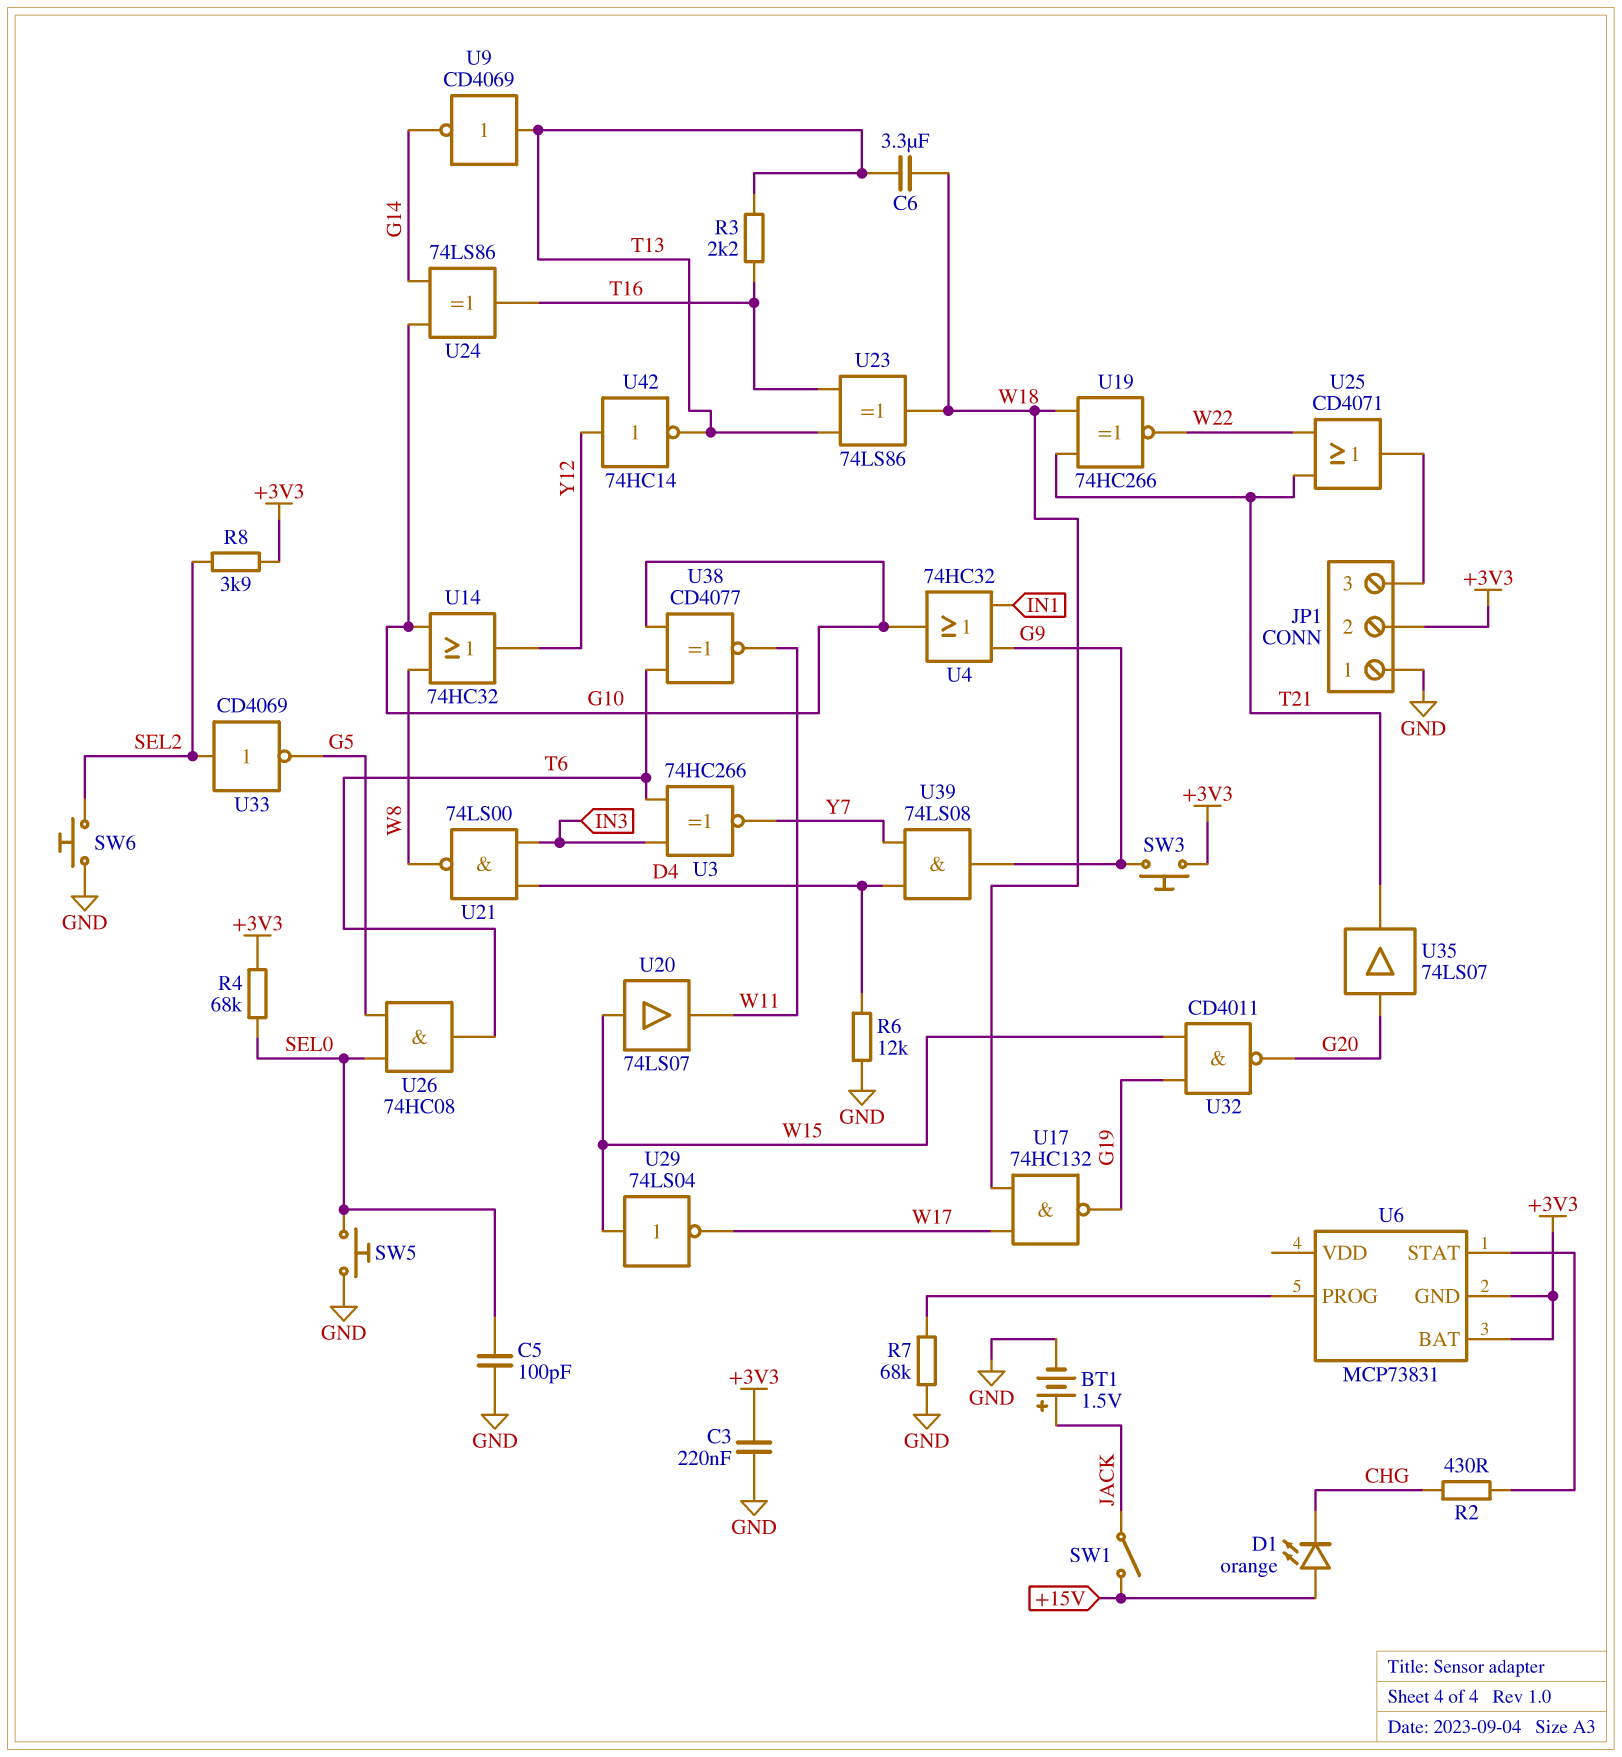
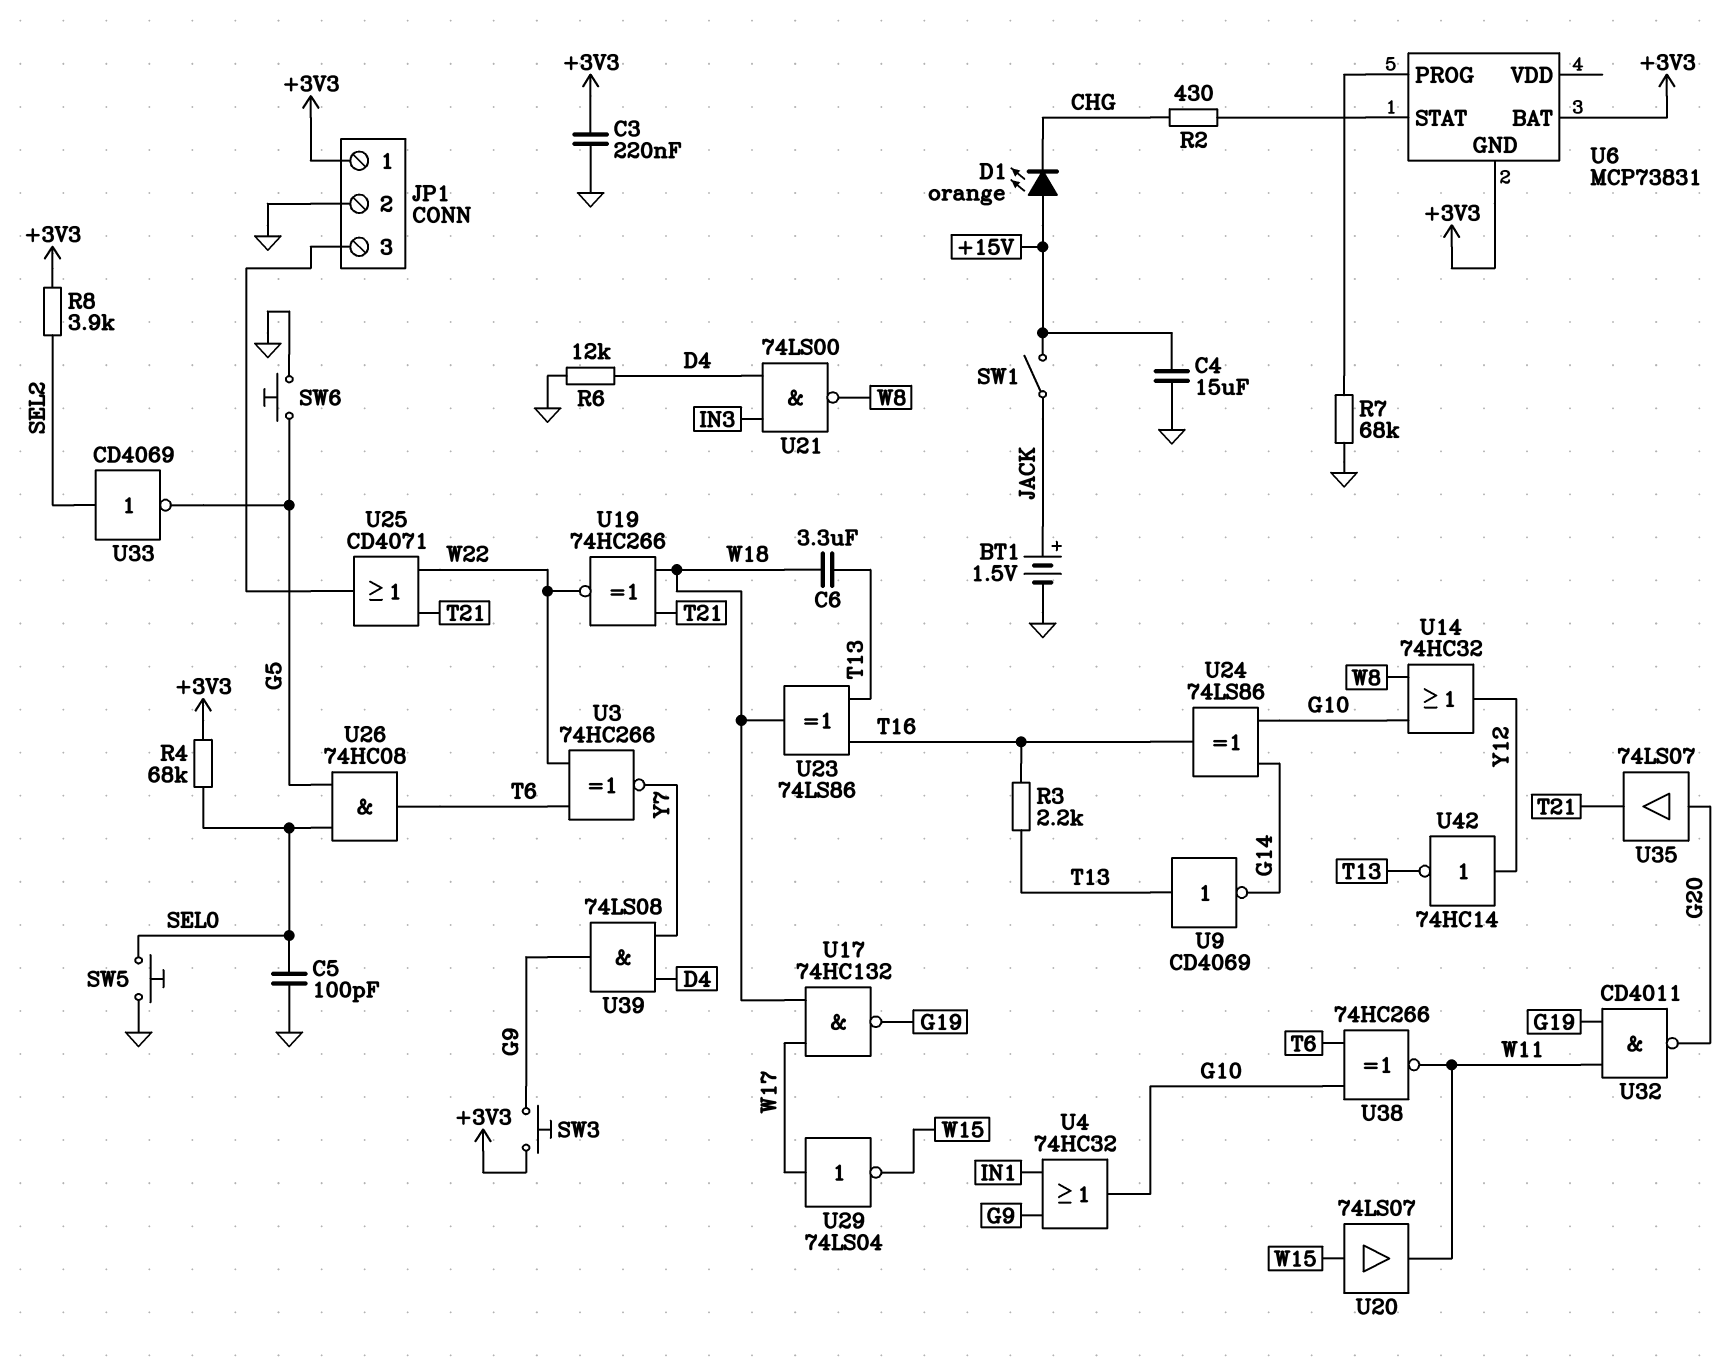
C4: none -> 15uF (+15V, GND)
JP1 pin 1: GND -> +3V3
JP1 pin 2: +3V3 -> GND
SW6: button (GND, SEL2) -> button (G5, GND)
U3: XNOR 74HC266 (in IN3, in T6, out Y7) -> XNOR 74HC266 (in T6, in W22, out Y7)
U29: NOT 74LS04 (in W15, out W17) -> NOT 74LS04 (in W17, out W15)
U32: NAND CD4011 (in G19, in W15, out G20) -> NAND CD4011 (in G19, in W11, out G20)
U38: XNOR CD4077 (in G10, in T6, out W11) -> XNOR 74HC266 (in G10, in T6, out W11)

